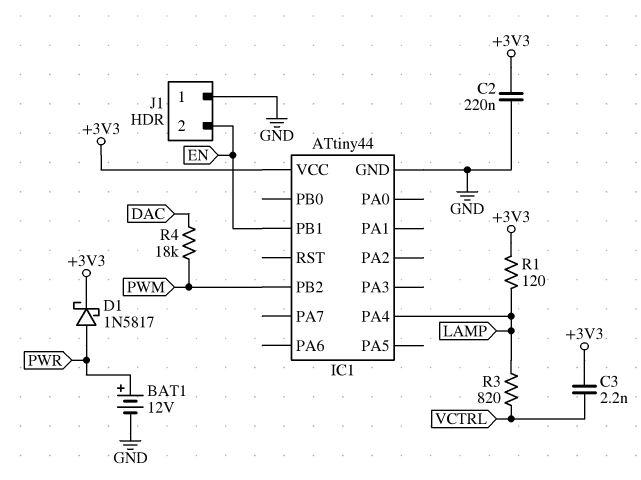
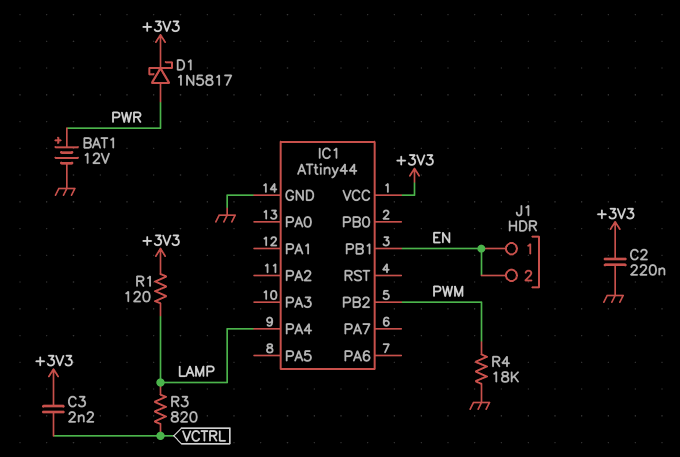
J1 pin 1: GND -> EN
R4: 18k (DAC, PWM) -> 18k (GND, PWM)

